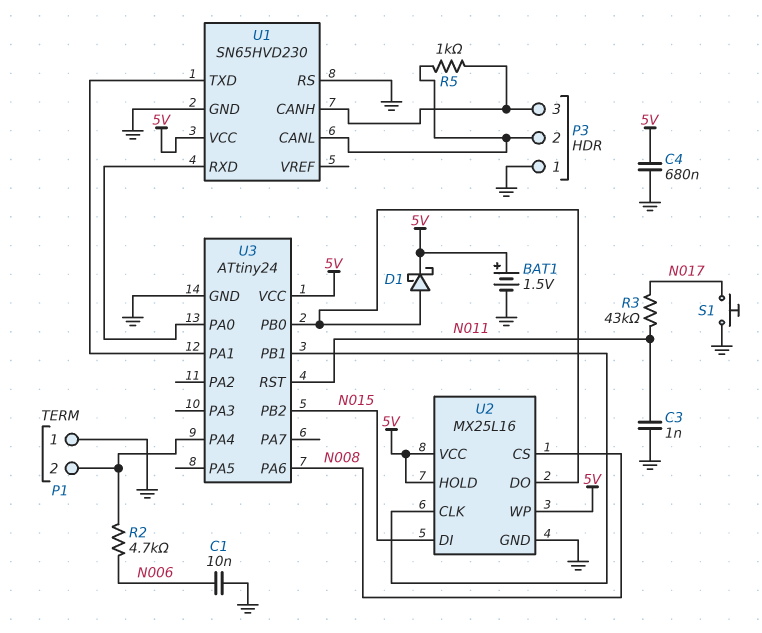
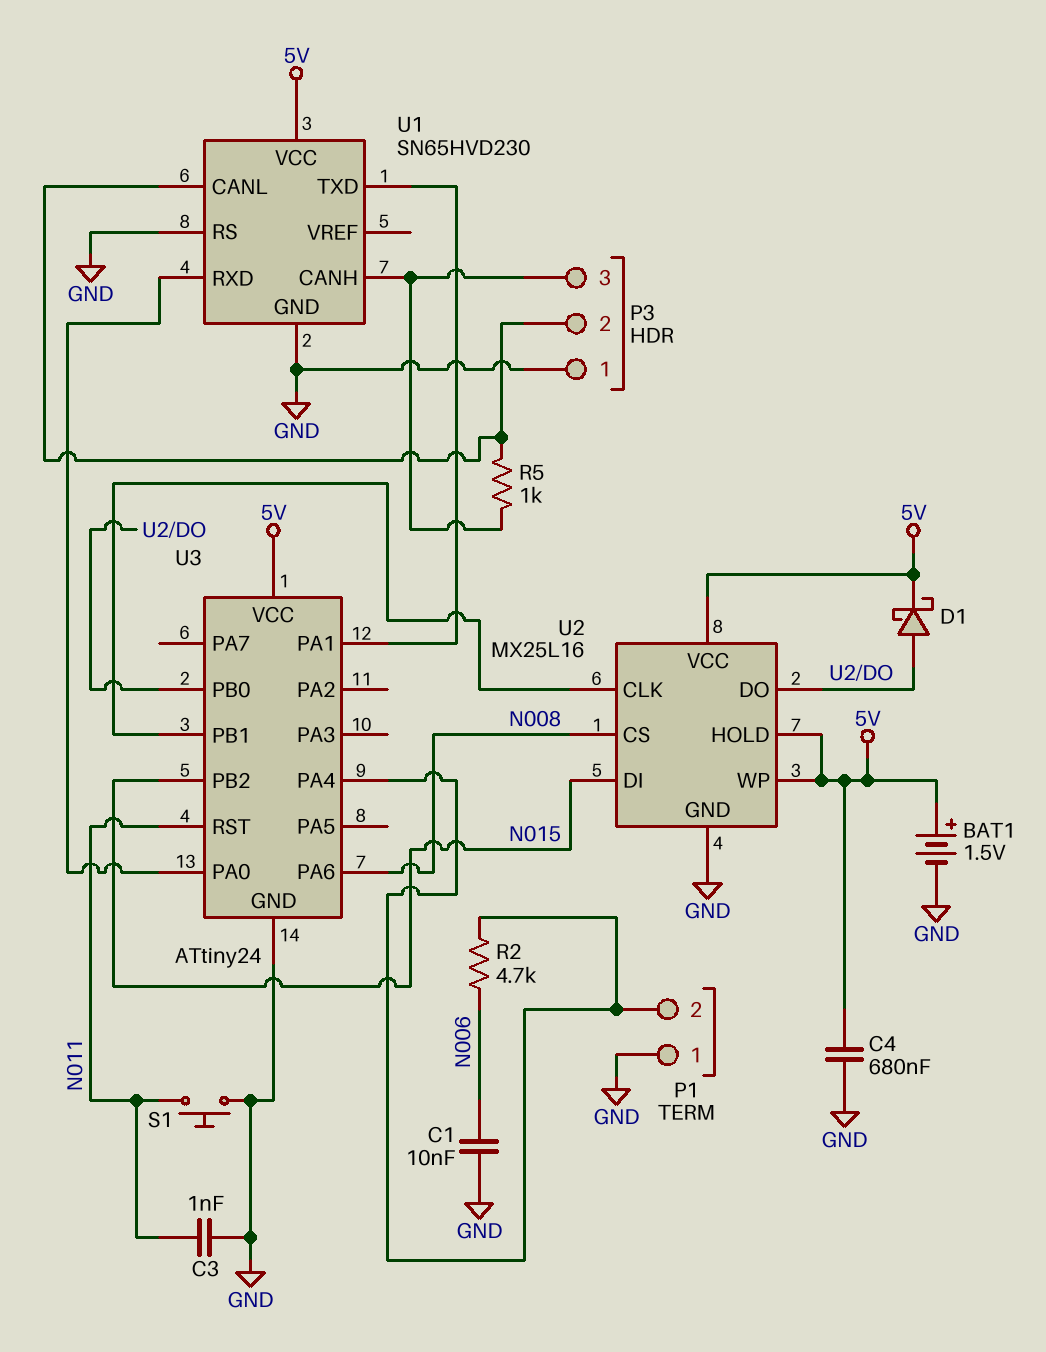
R3: 43k (N011, N017) -> none
S1: button (GND, N017) -> button (GND, N011)

